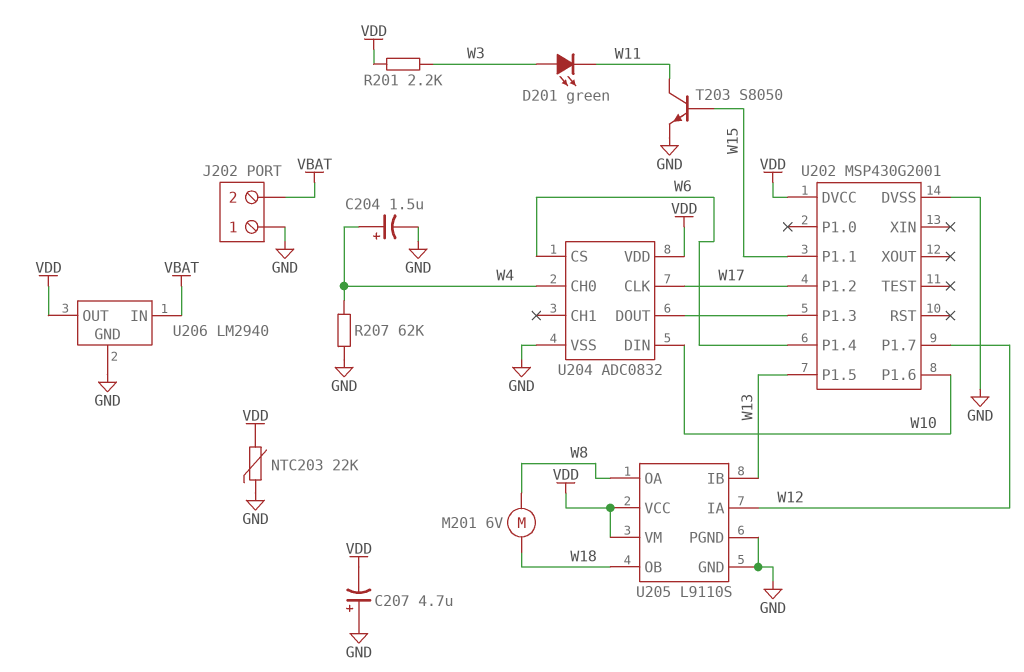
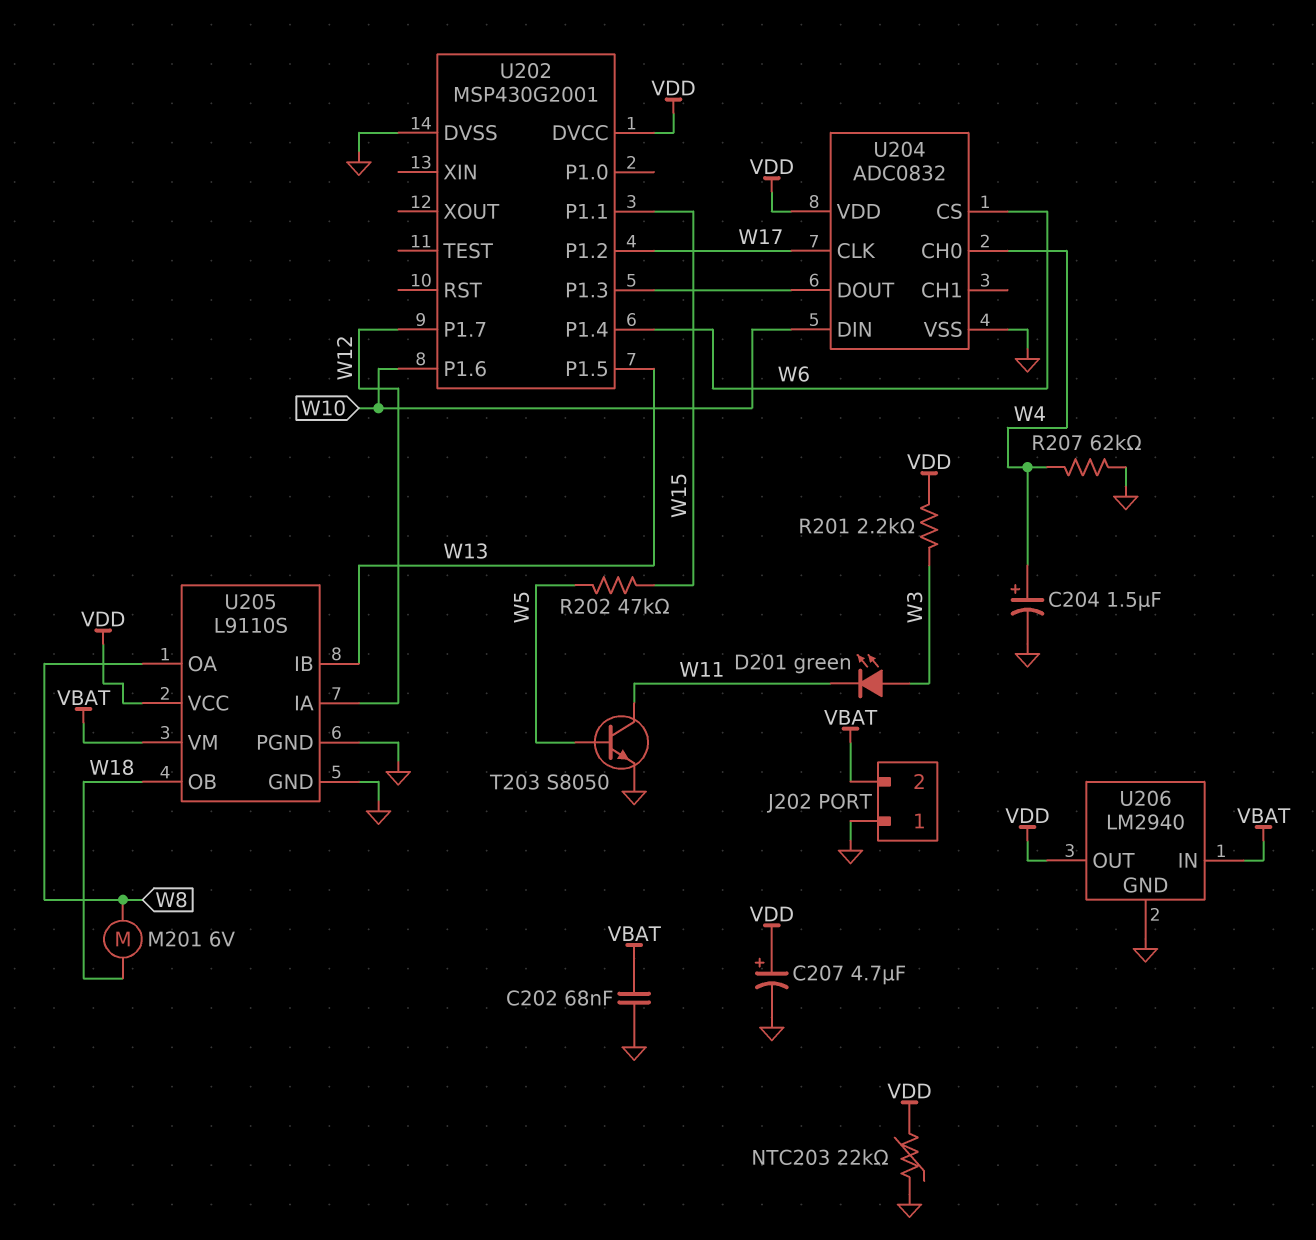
C202: none -> 68nF (GND, VBAT)
C207: 4.7uF (plus GND, minus VDD) -> 4.7uF (plus VDD, minus GND)
R202: none -> 47k (W5, W15)
T203: NPN S8050 (B W15, C W11, E GND) -> NPN S8050 (B W5, C W11, E GND)
U205 pin VM: VDD -> VBAT

